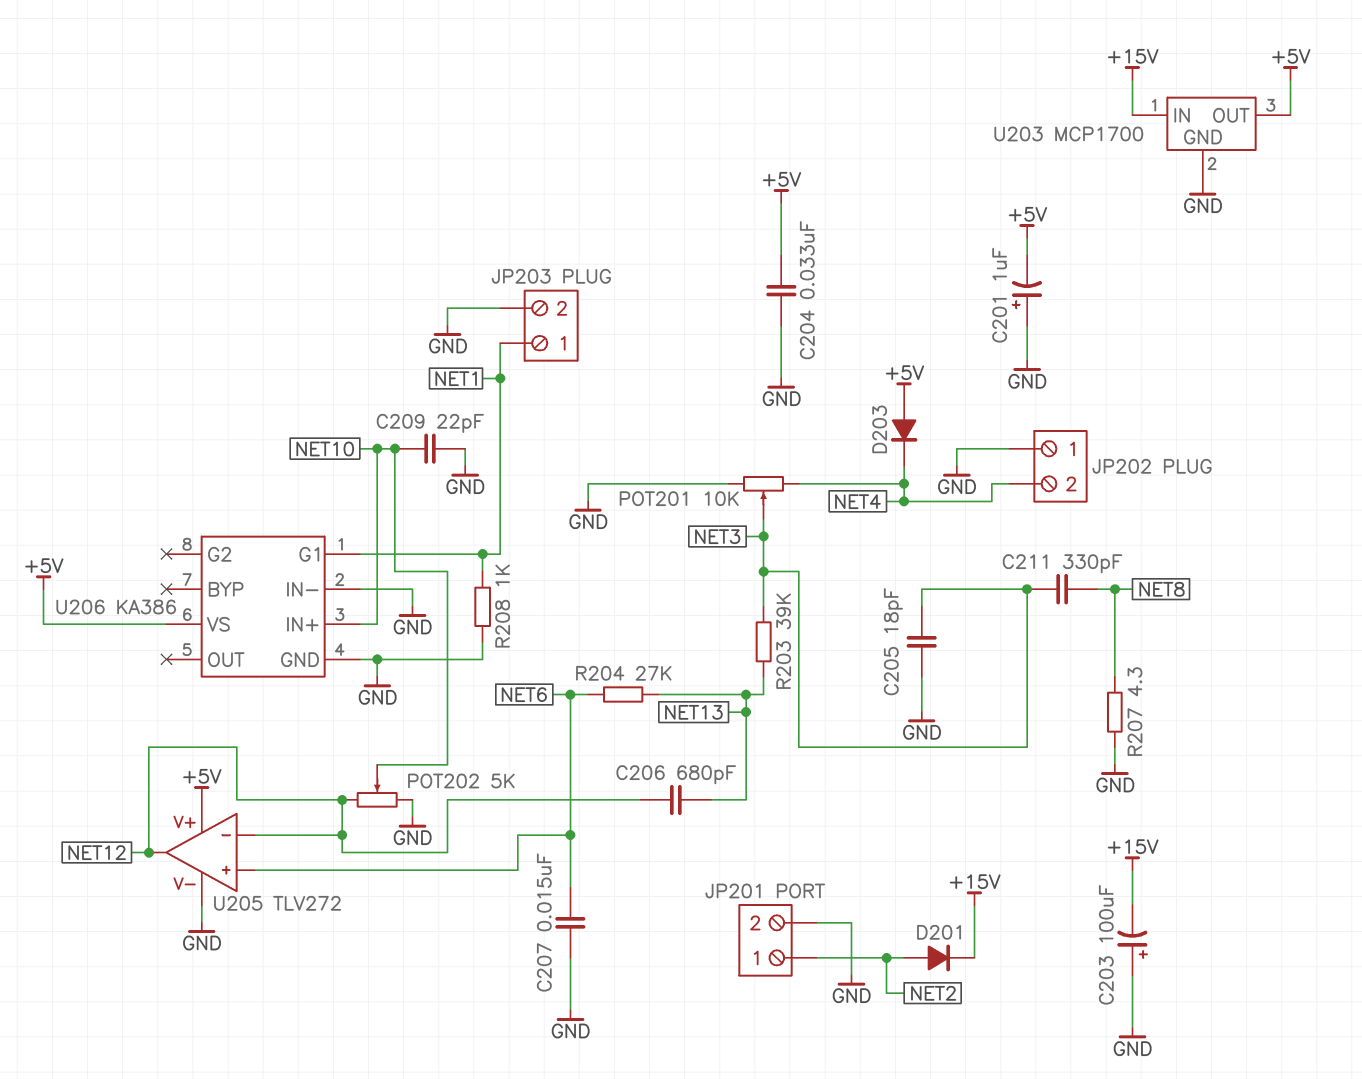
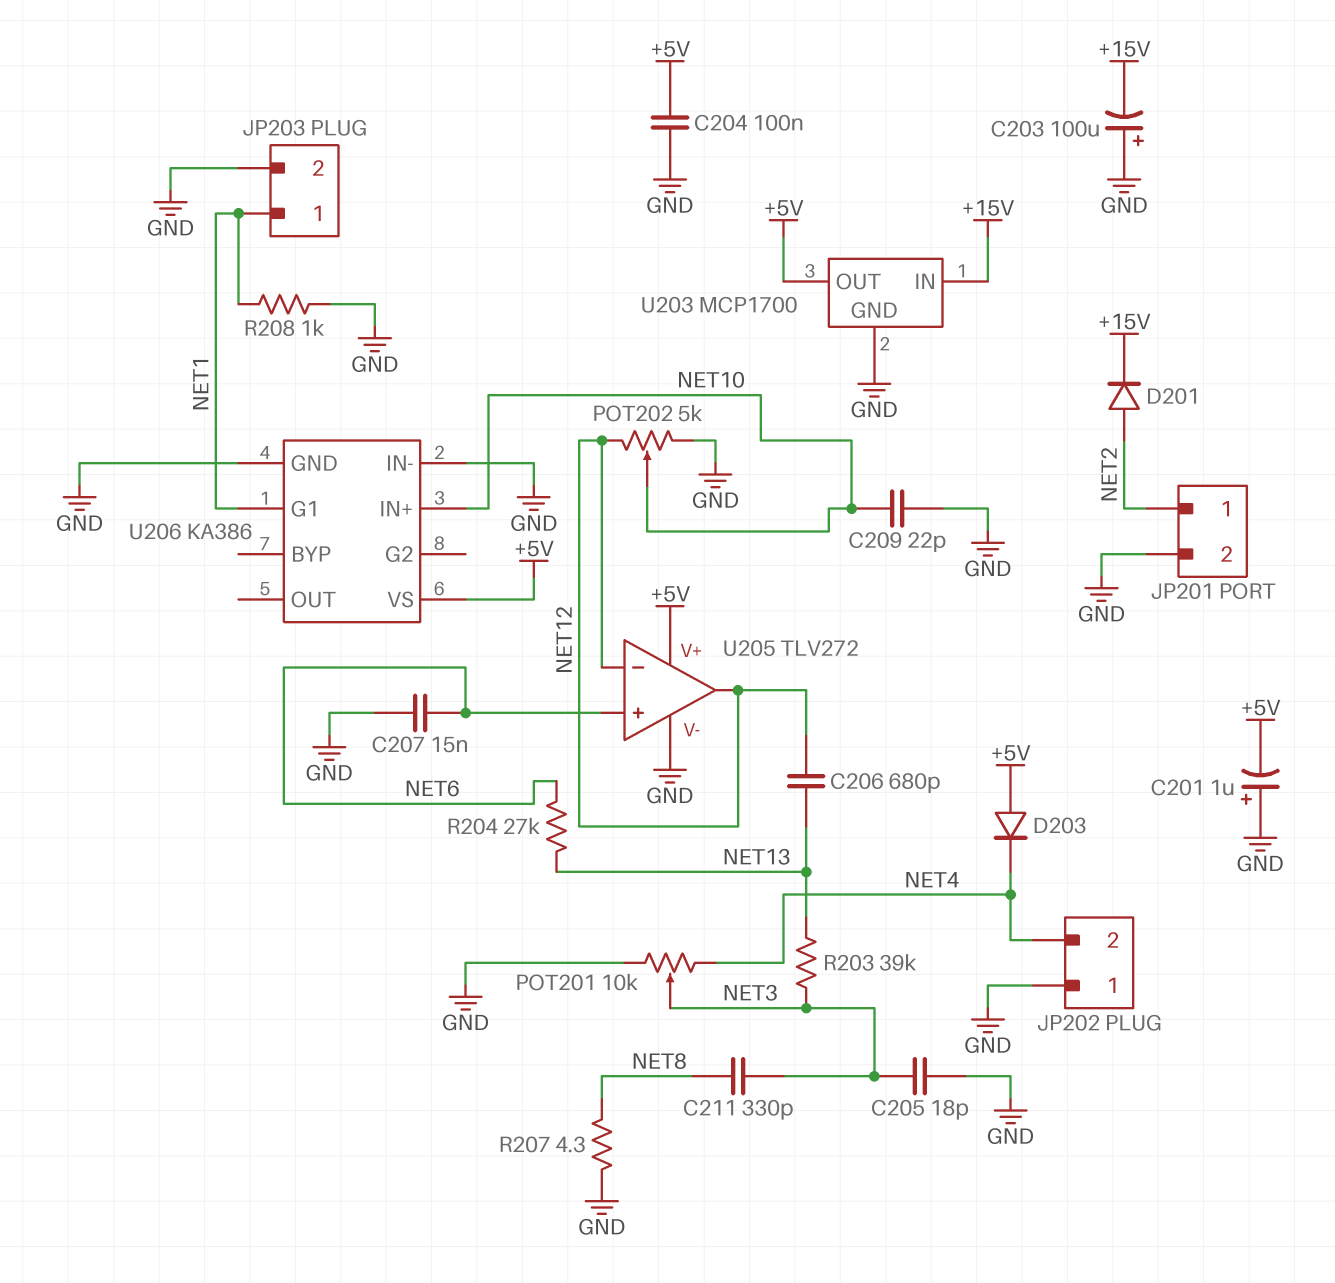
C204: 33nF (+5V, GND) -> 100nF (+5V, GND)

